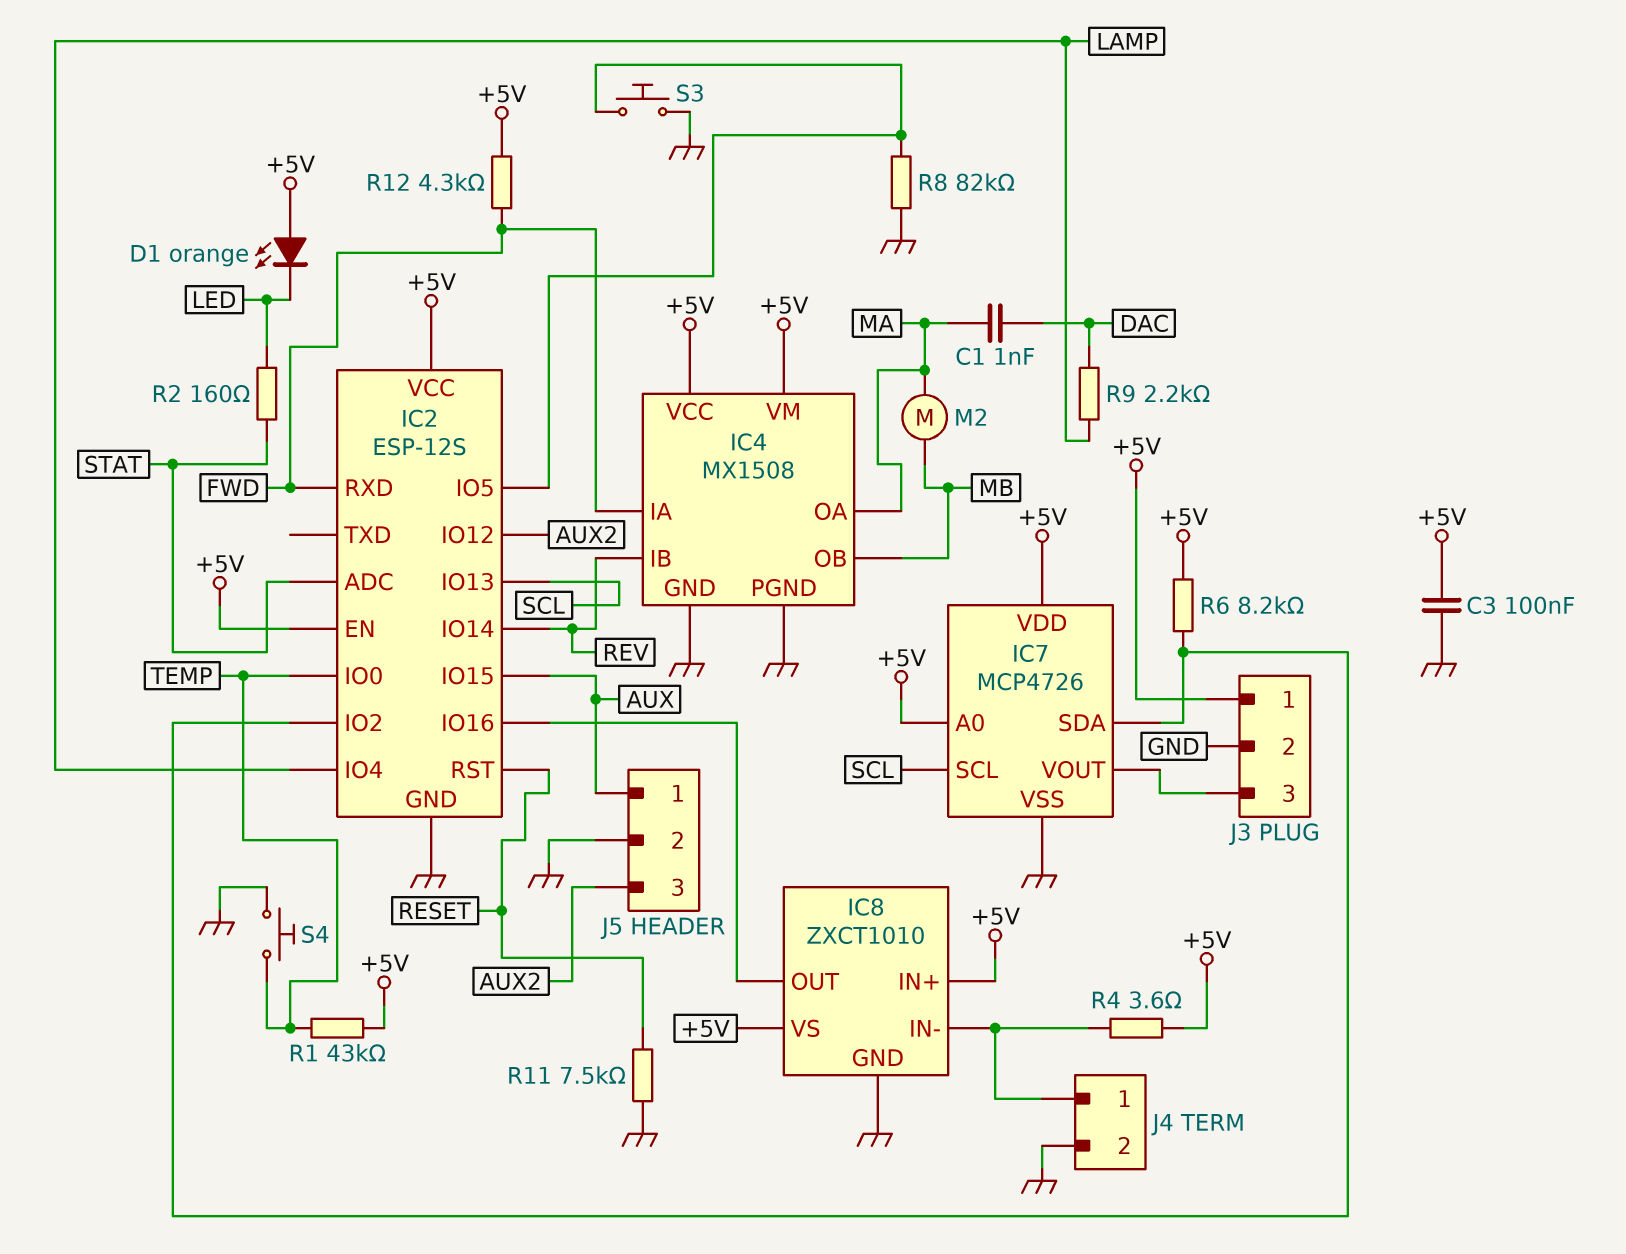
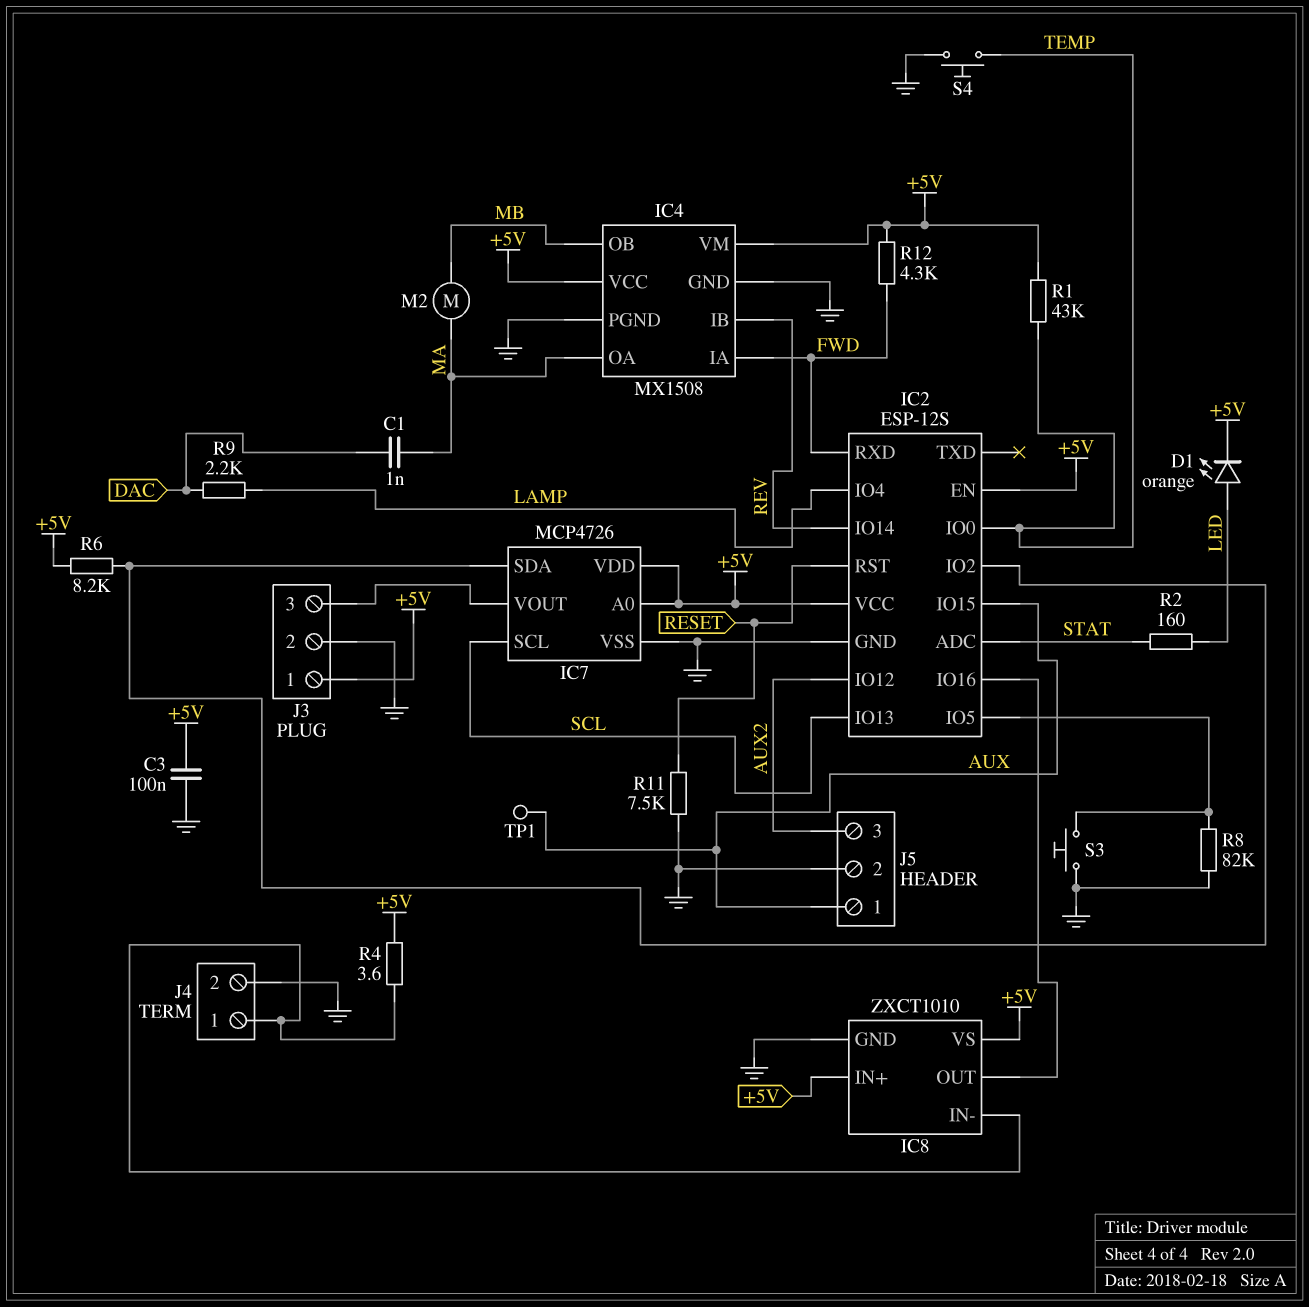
D1: LED orange (A +5V, K LED) -> LED orange (A LED, K +5V)
TP1: none -> test point (AUX)

